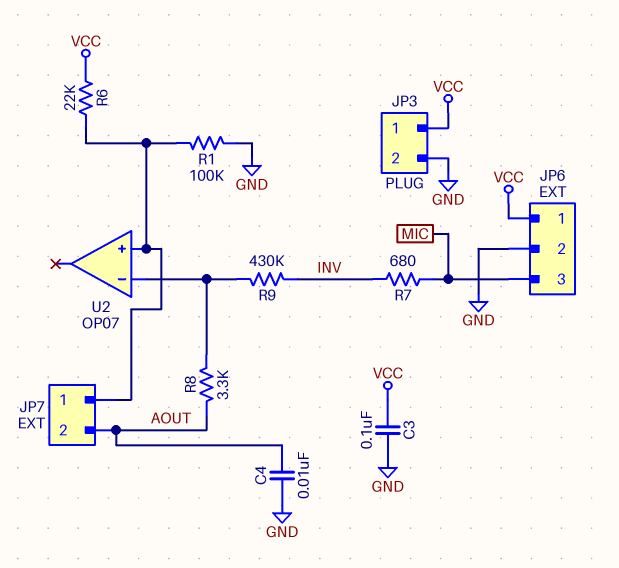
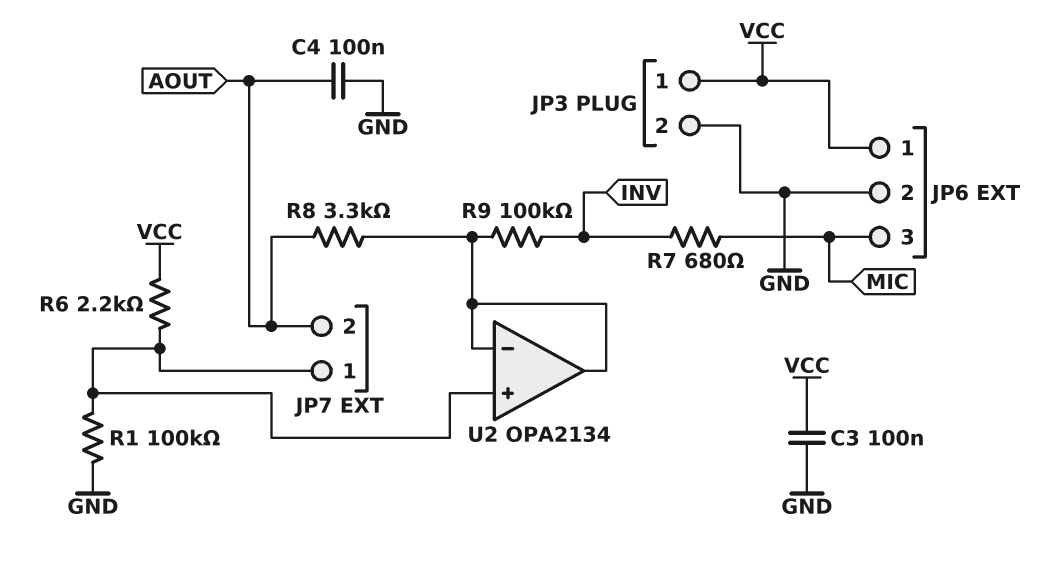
C4: 10nF (AOUT, GND) -> 100nF (AOUT, GND)
R6: 22k (JP7/1, VCC) -> 2.2k (JP7/1, VCC)
R9: 430k (INV, U2/in-) -> 100k (INV, U2/in-)
U2: OP07 -> OPA2134
U2 pin out: none -> U2/in-

